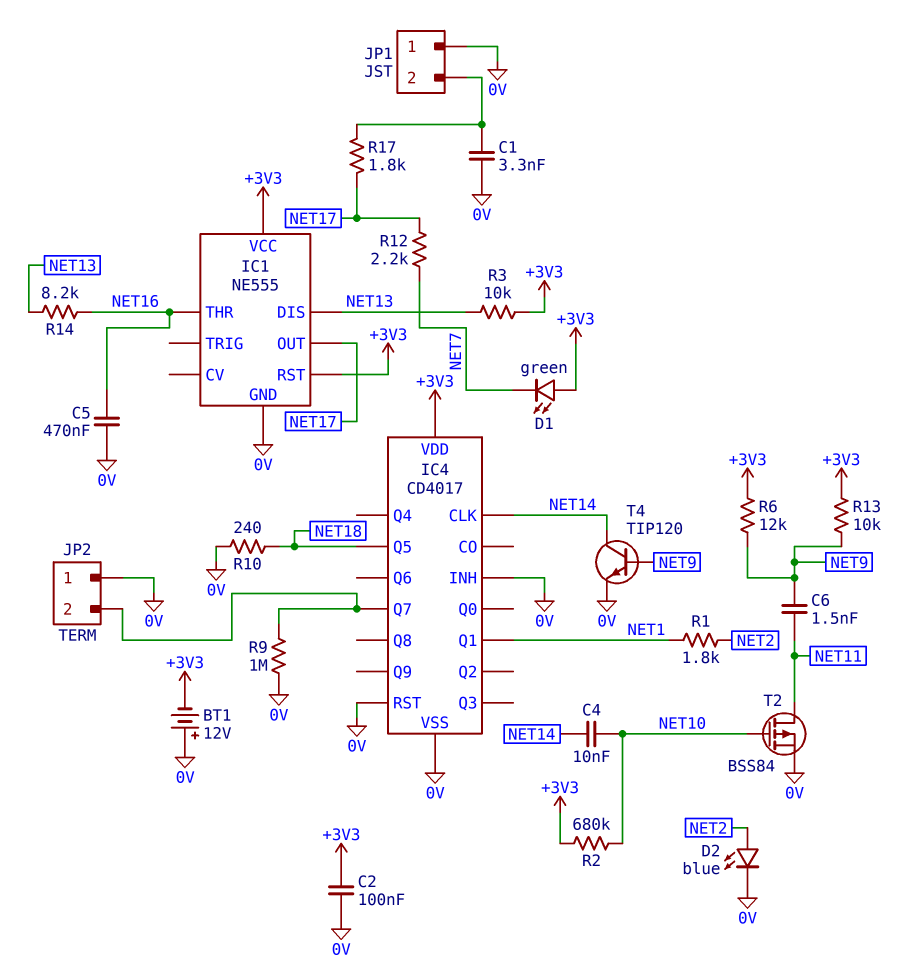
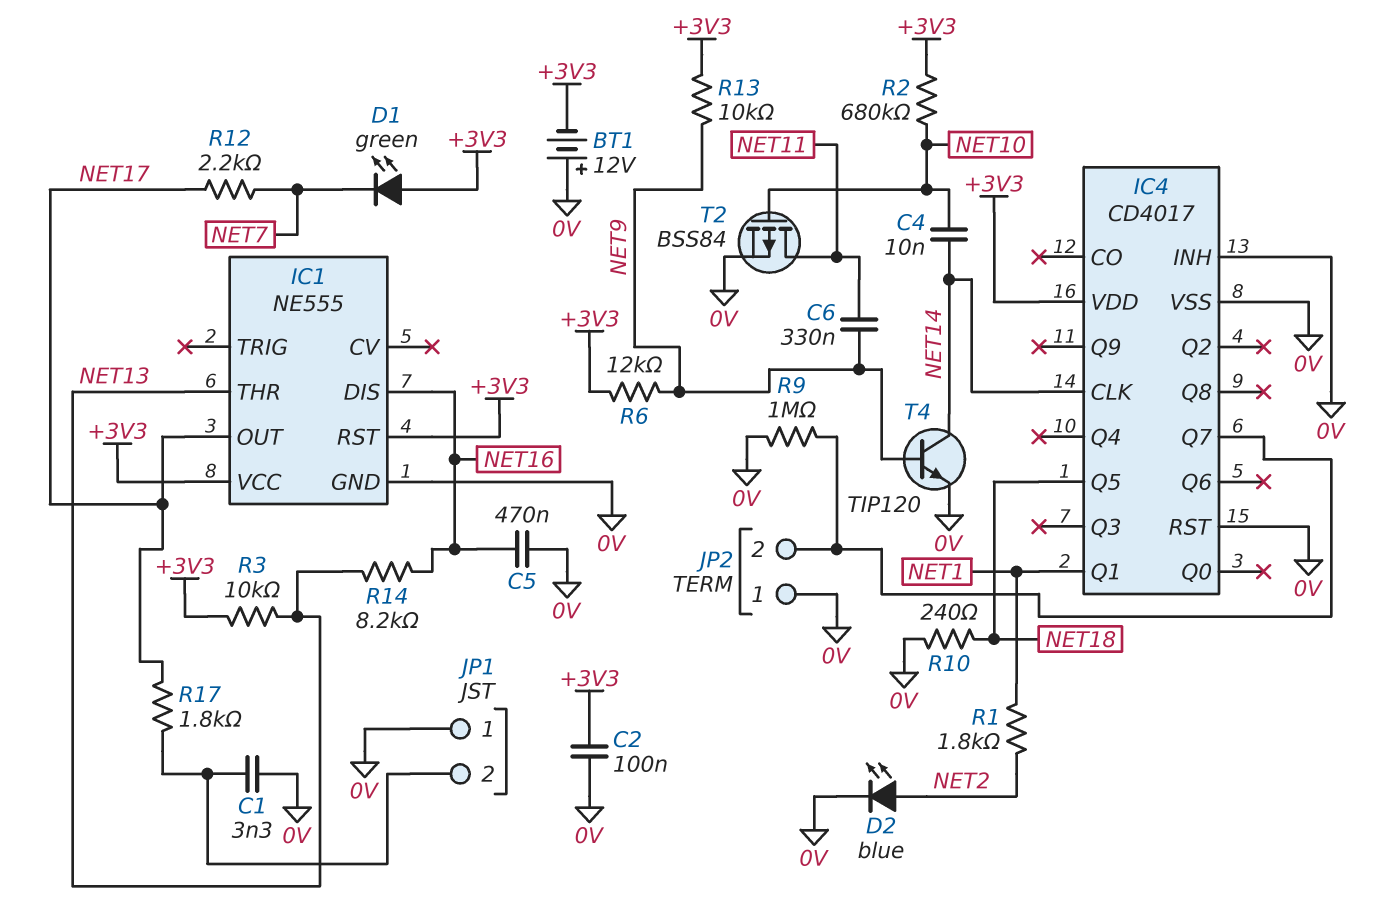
C6: 1.5nF (NET9, NET11) -> 330nF (NET9, NET11)
IC1 pin DIS: NET13 -> NET16
IC1 pin THR: NET16 -> NET13

